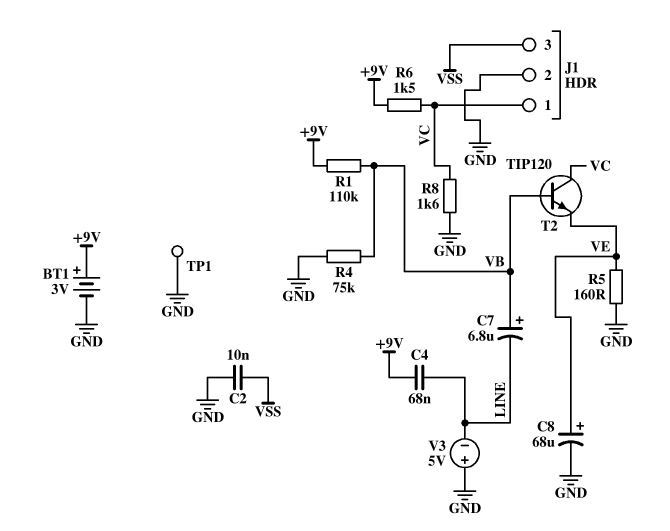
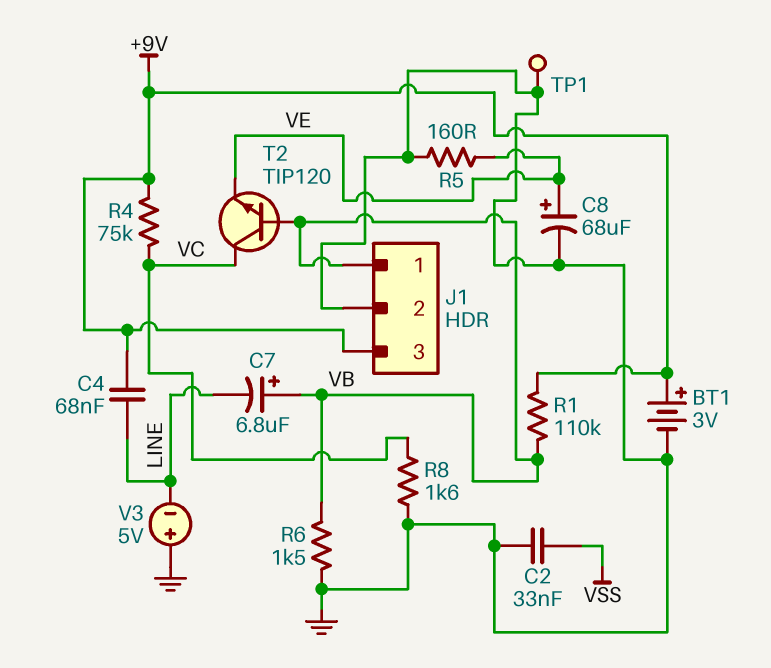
C2: 10nF (GND, VSS) -> 33nF (GND, VSS)
J1 pin 1: VC -> VB
J1 pin 3: VSS -> +9V
R4: 75k (GND, VB) -> 75k (+9V, VC)
R6: 1.5k (+9V, VC) -> 1.5k (GND, VB)

